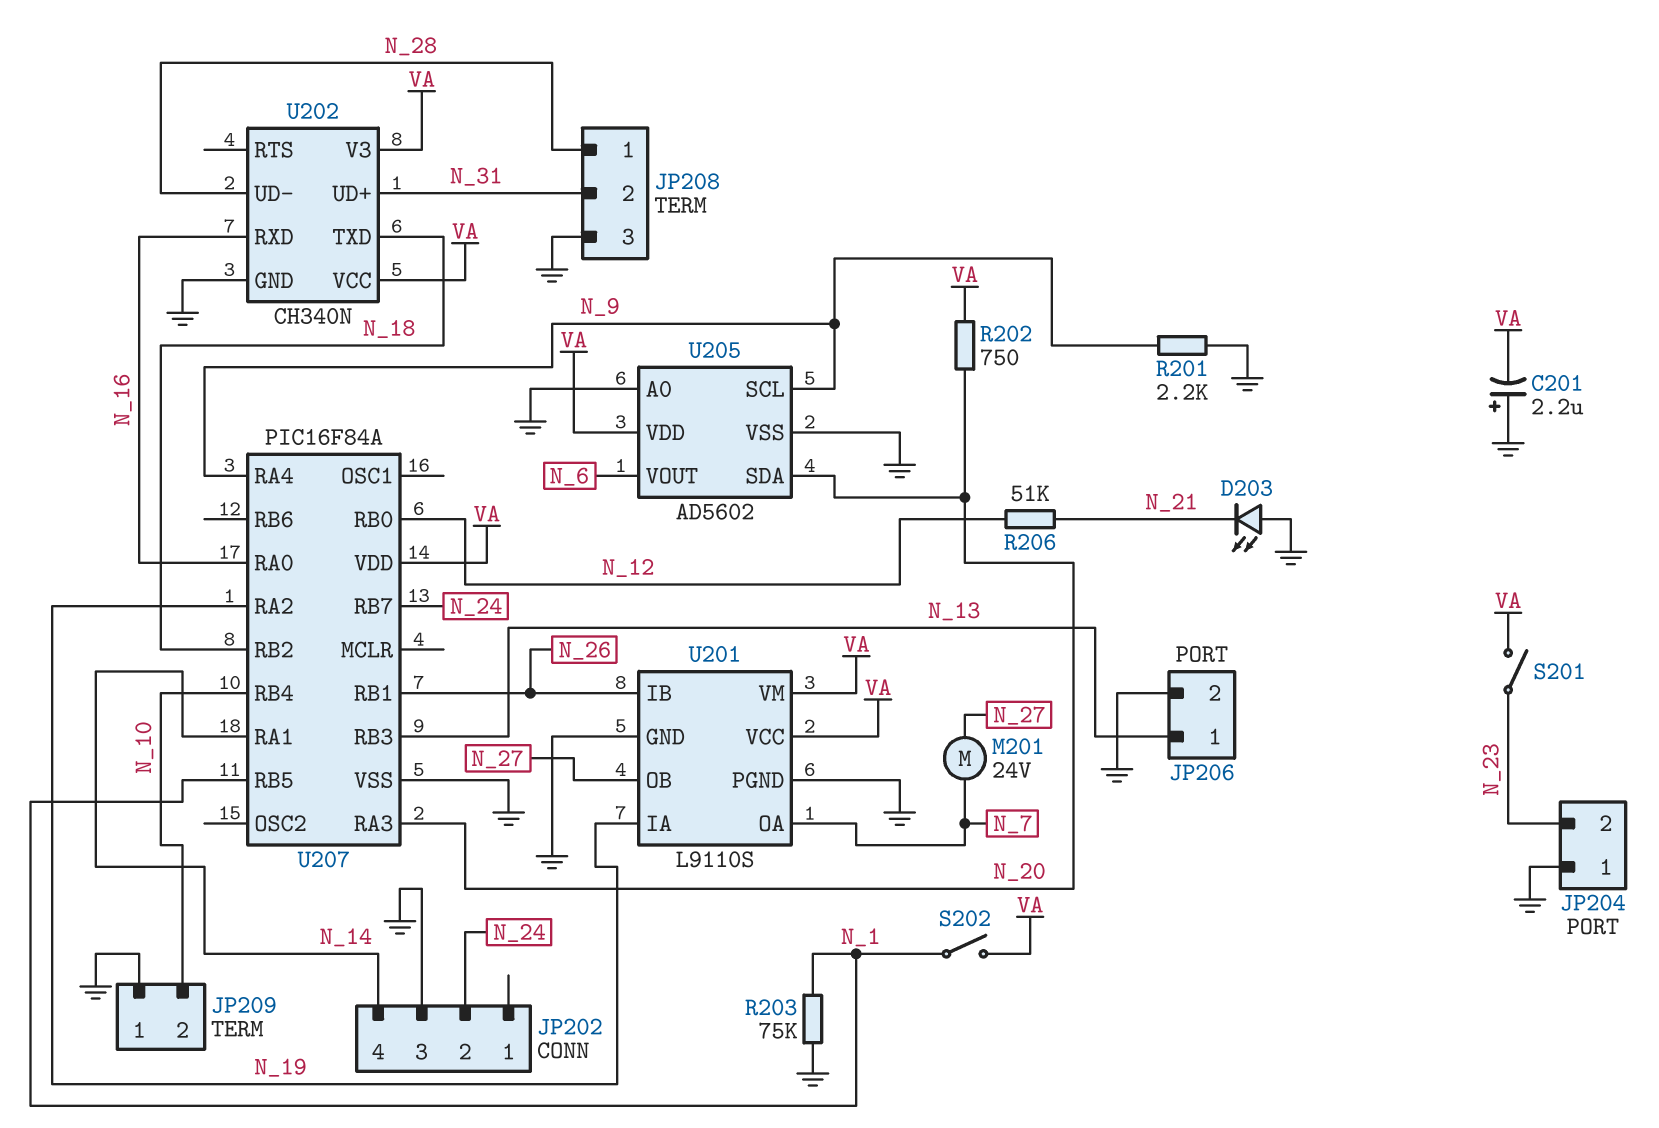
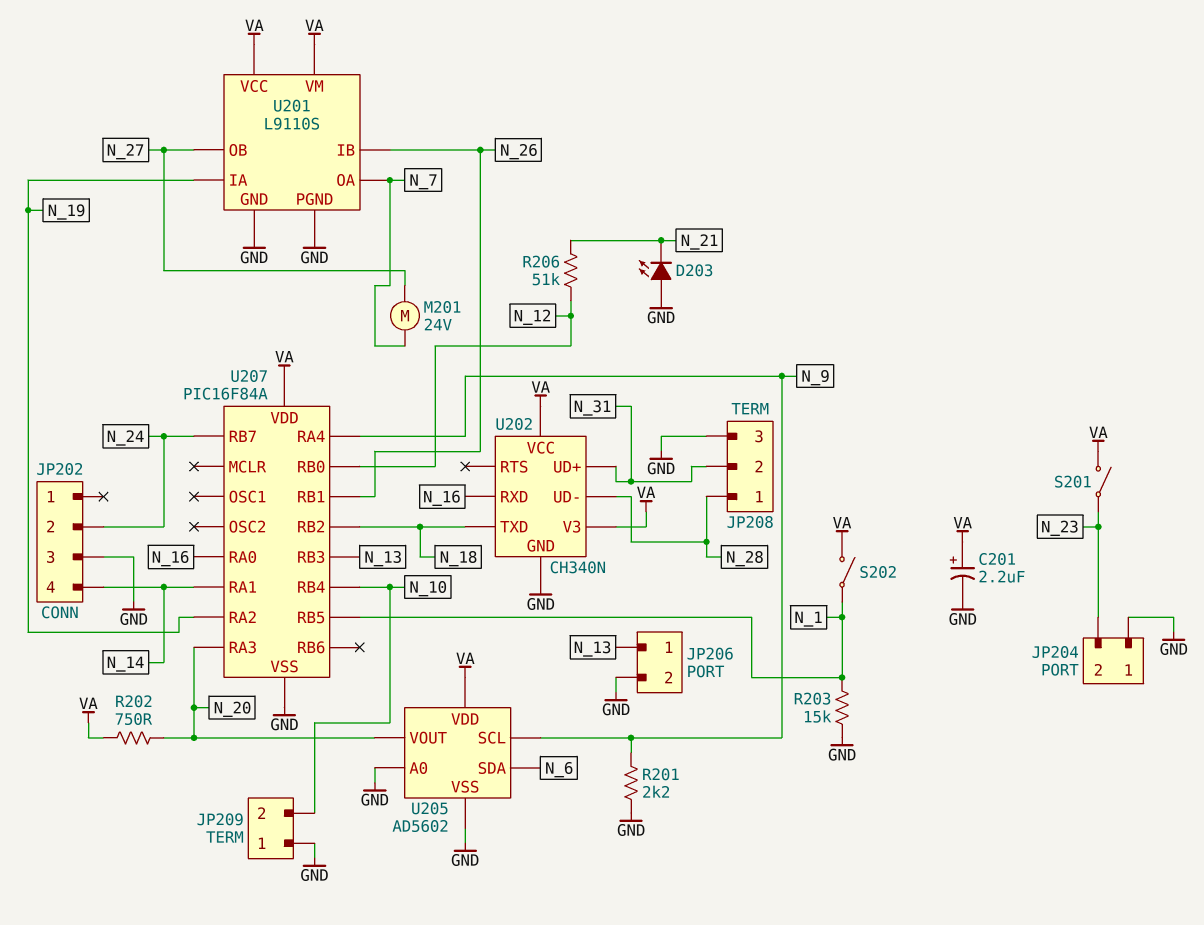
C201: 2.2uF (plus GND, minus VA) -> 2.2uF (plus VA, minus GND)
R203: 75k (GND, N_1) -> 15k (GND, N_1)
U205 pin SDA: N_20 -> N_6
U205 pin VOUT: N_6 -> N_20

